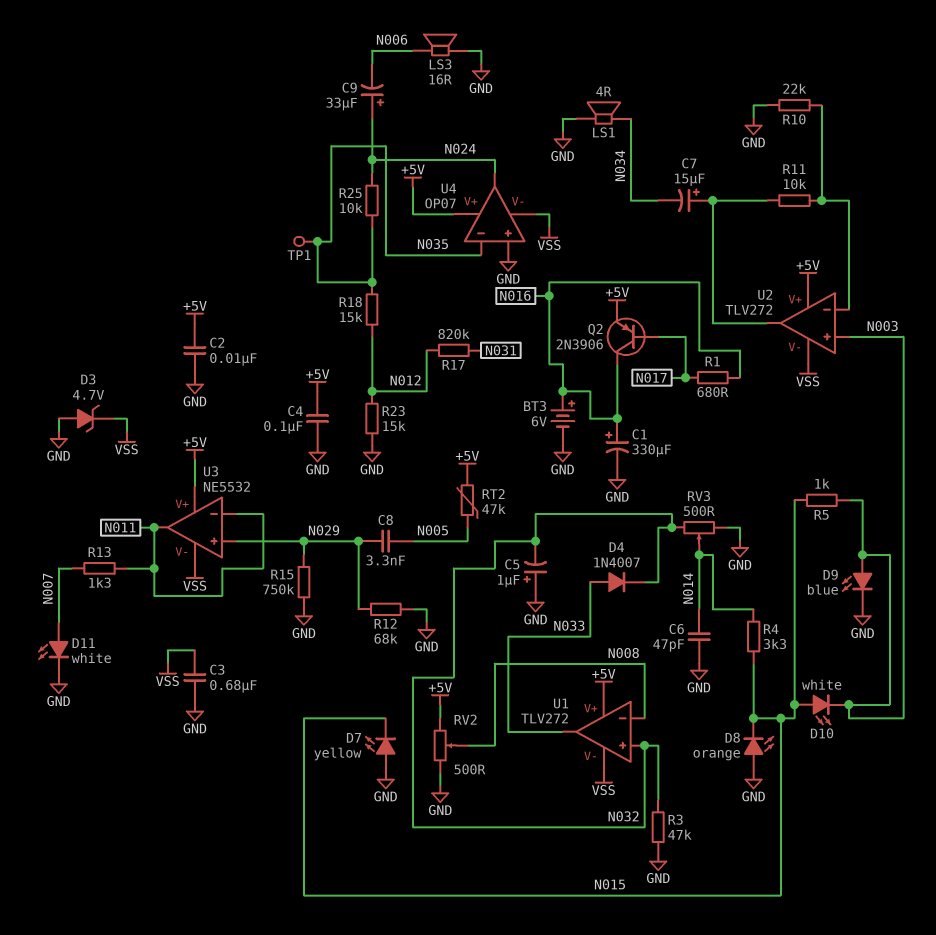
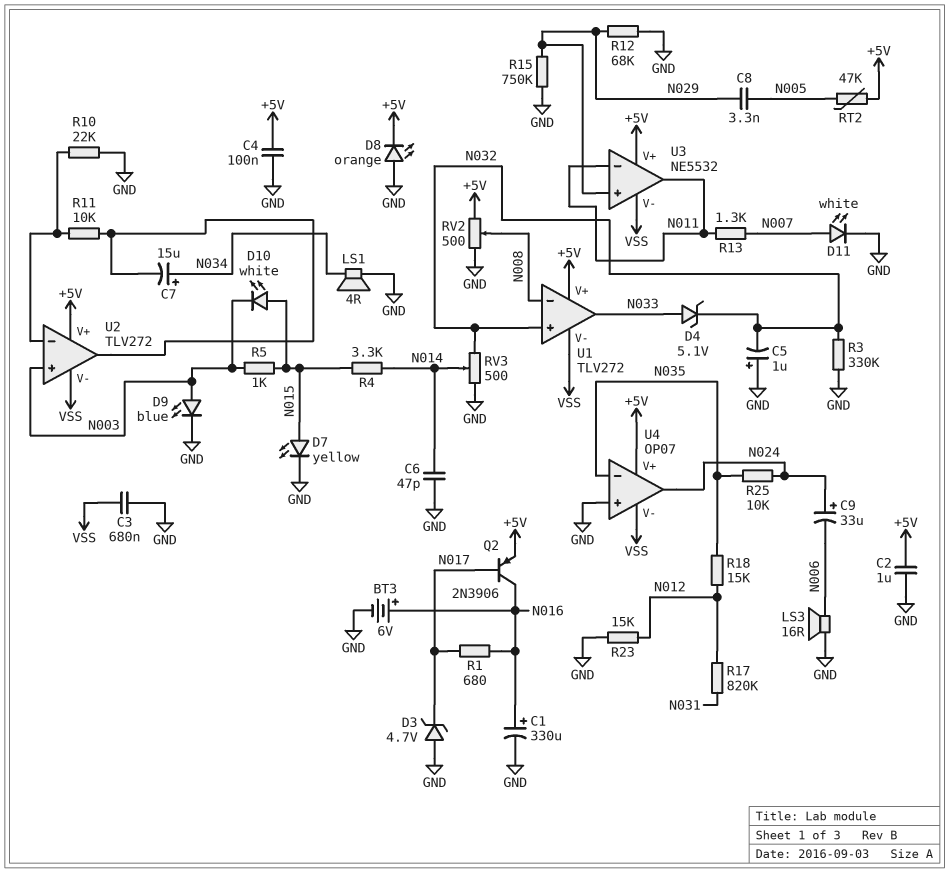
C2: 10nF (+5V, GND) -> 1uF (+5V, GND)
C7: 15uF (plus U2/out, minus N034) -> 15uF (plus N034, minus U2/out)
D3: zener 4.7V (A GND, K VSS) -> zener 4.7V (A GND, K N017)
D4: diode 1N4007 (A N033, K N032) -> zener 5.1V (A N033, K N032)
D7: LED yellow (A GND, K N015) -> LED yellow (A N015, K GND)
D8: LED orange (A GND, K N015) -> LED orange (A GND, K +5V)
R3: 47k (GND, N032) -> 330k (GND, N032)
TP1: test point (N035) -> none

